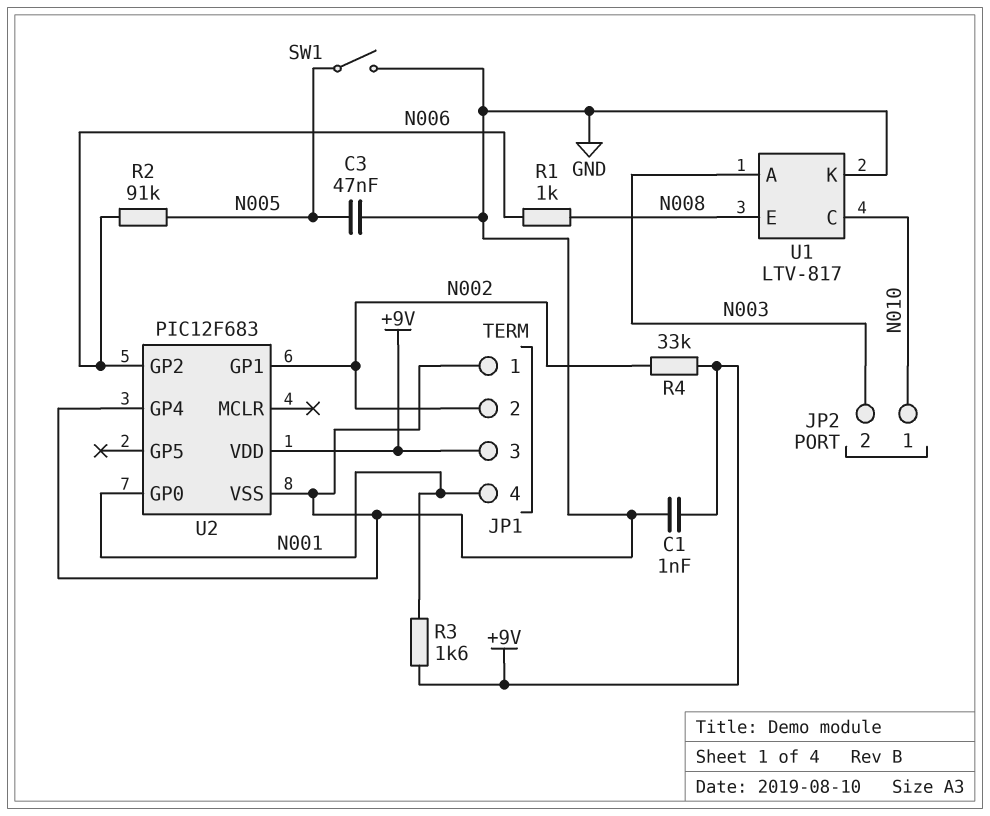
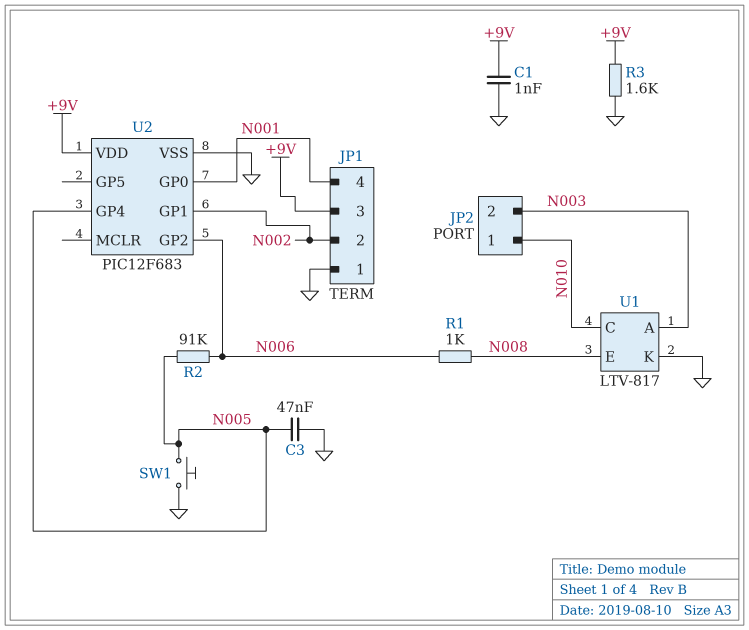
R3: 1.6k (+9V, N001) -> 1.6k (+9V, GND)
R4: 33k (+9V, N002) -> none
SW1: switch (GND, N005) -> button (GND, N005)
U2 pin GP4: GND -> N005

